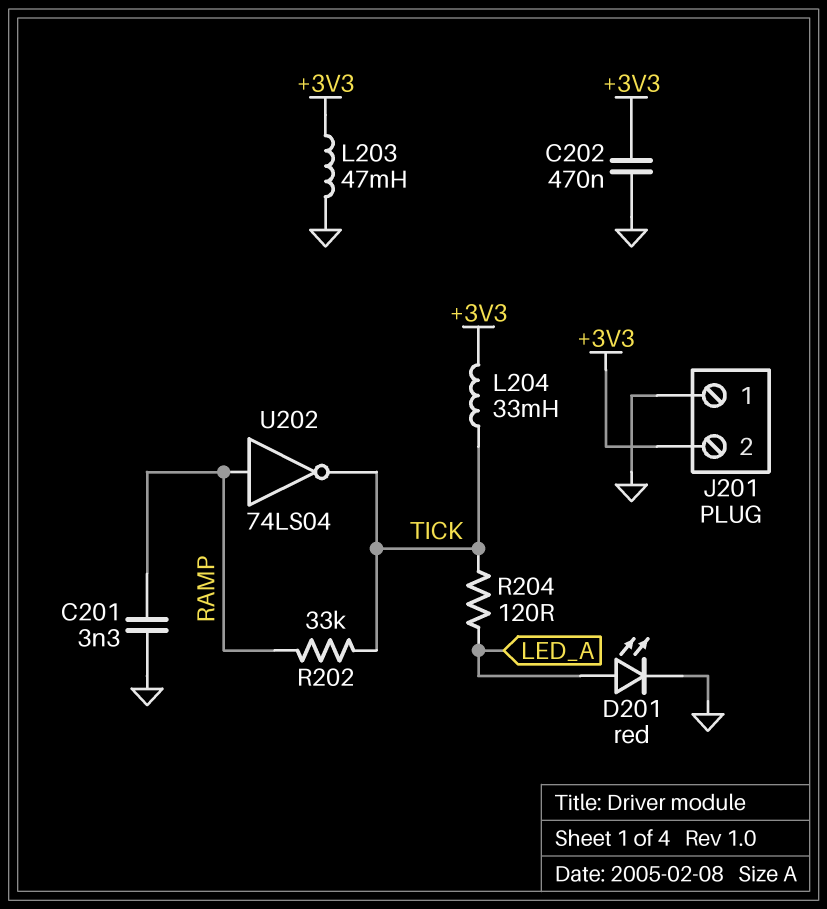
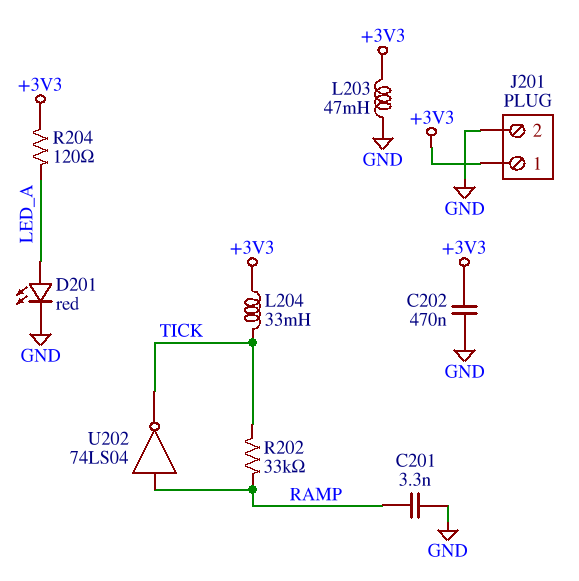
J201 pin 1: GND -> +3V3
J201 pin 2: +3V3 -> GND
R204: 120 (LED_A, TICK) -> 120 (+3V3, LED_A)

